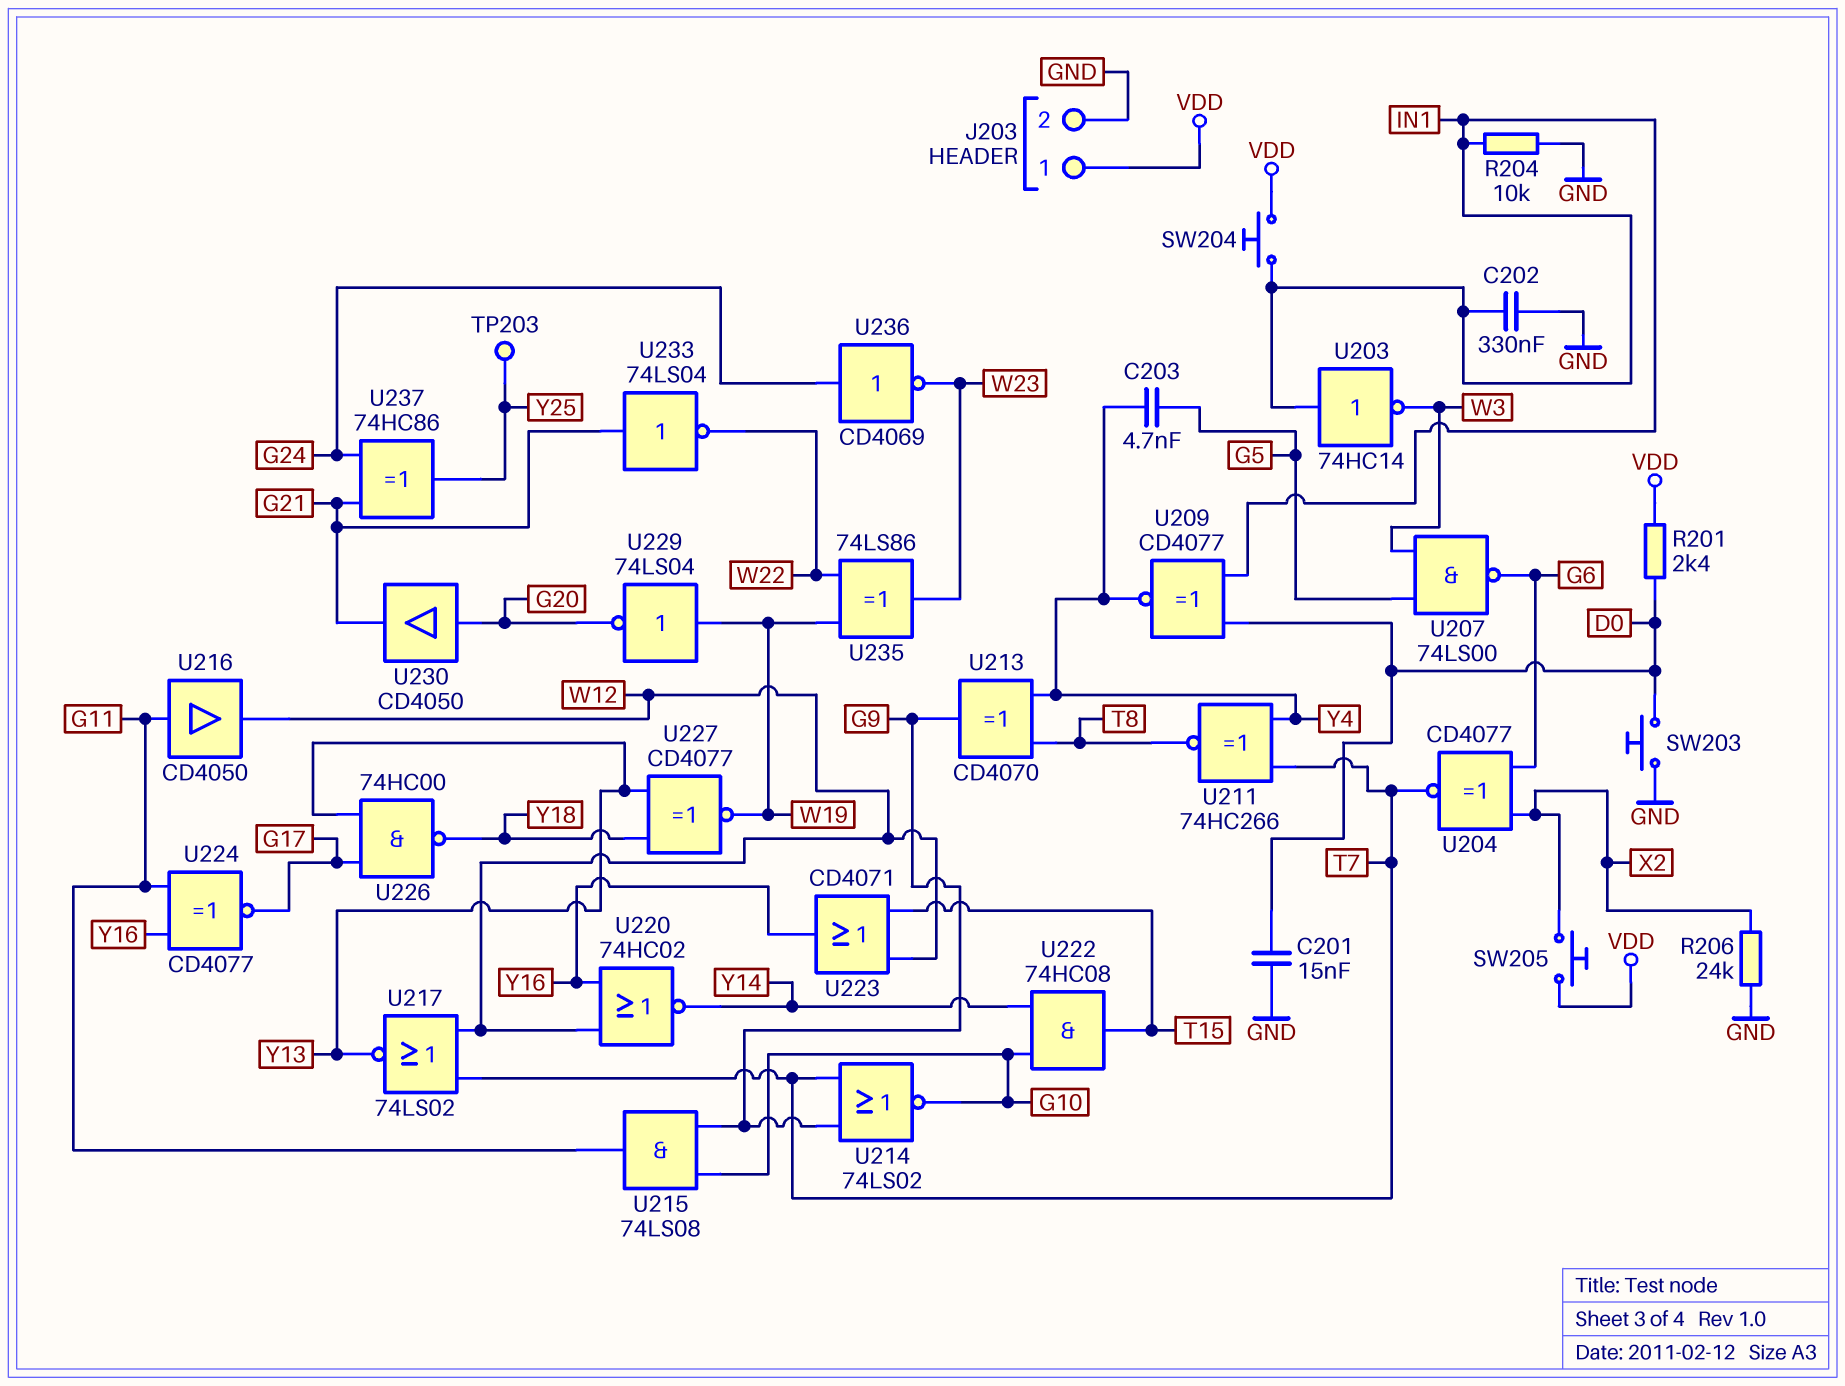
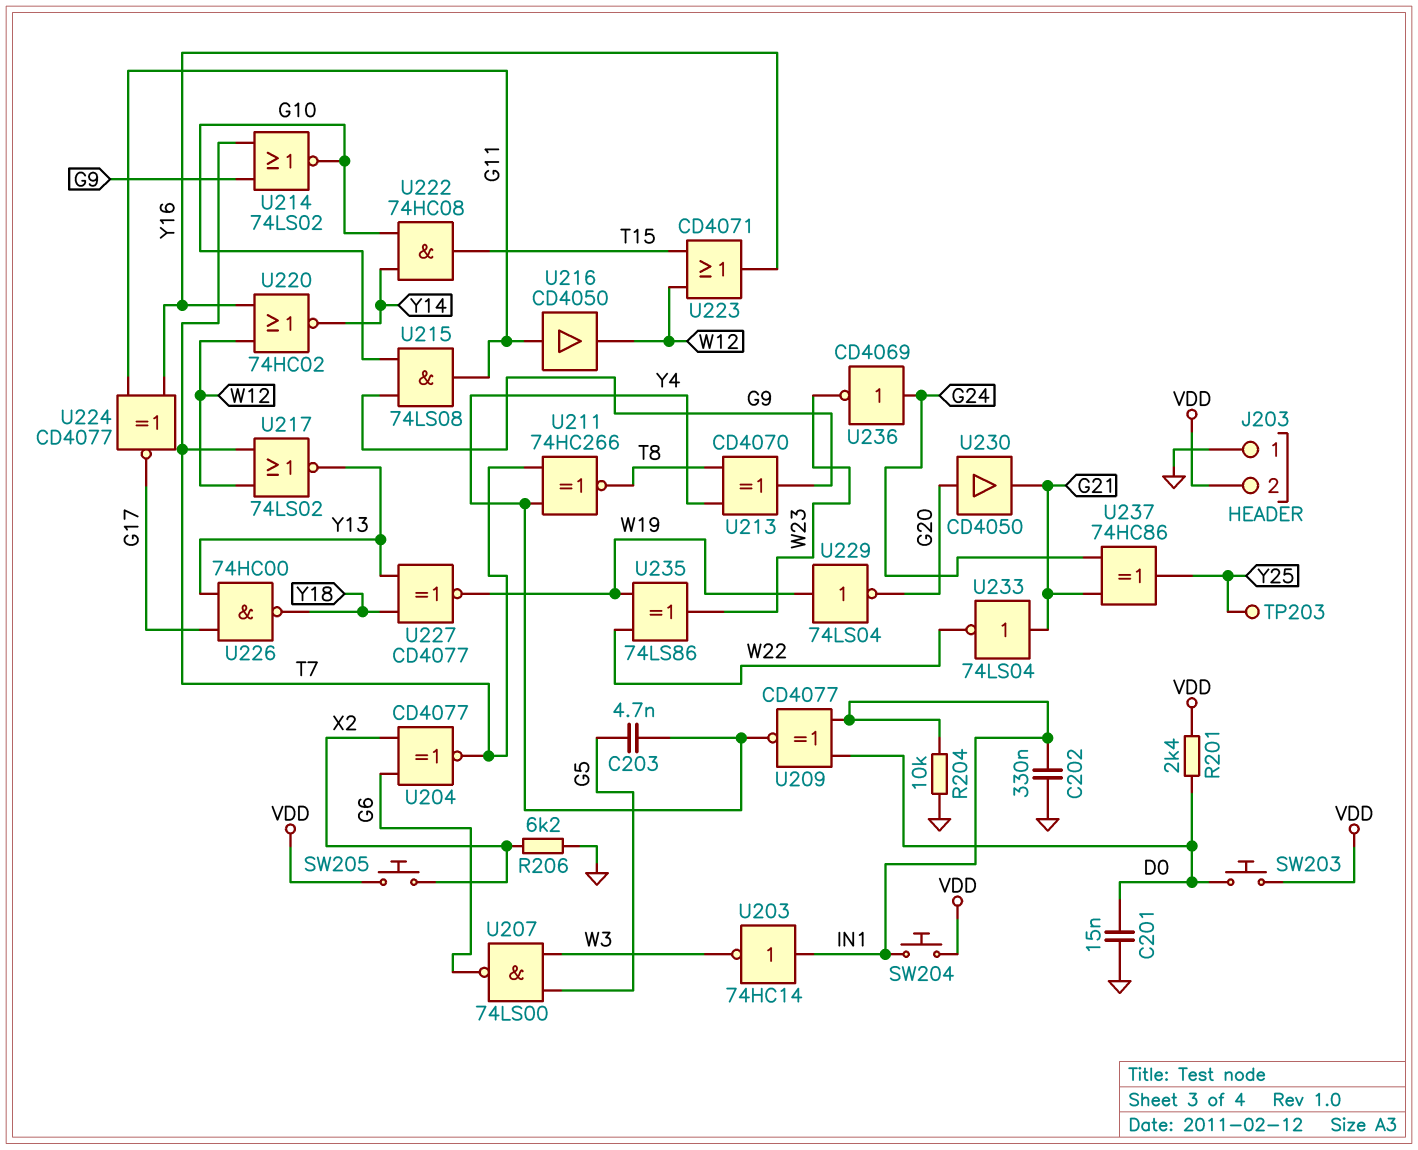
J203 pin 1: VDD -> GND
J203 pin 2: GND -> VDD
R206: 24k (GND, X2) -> 6.2k (GND, X2)
SW203: button (D0, GND) -> button (D0, VDD)

